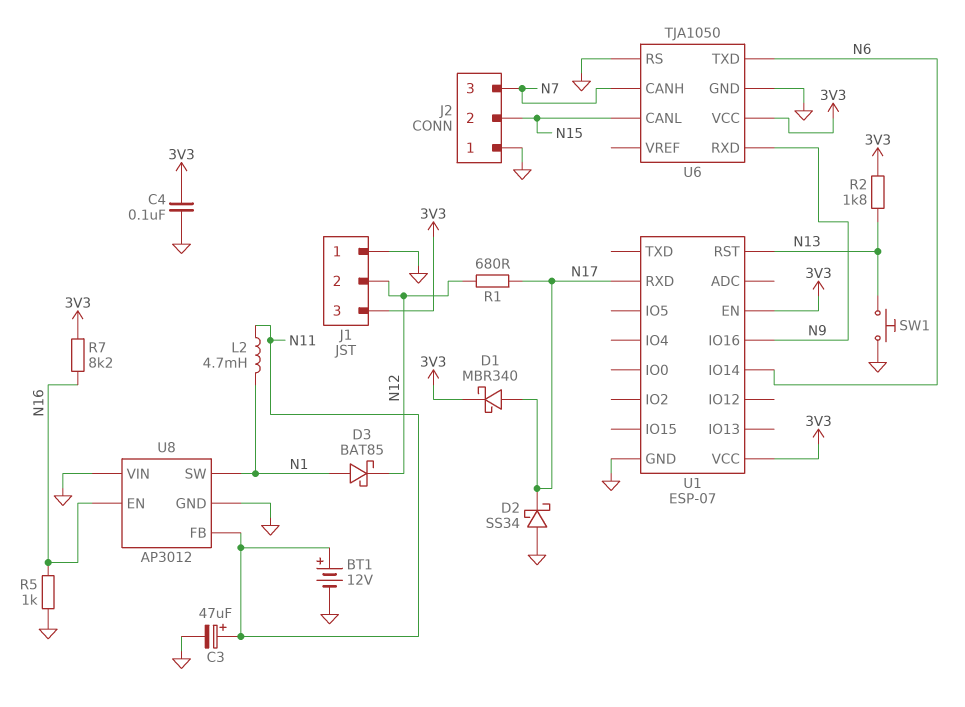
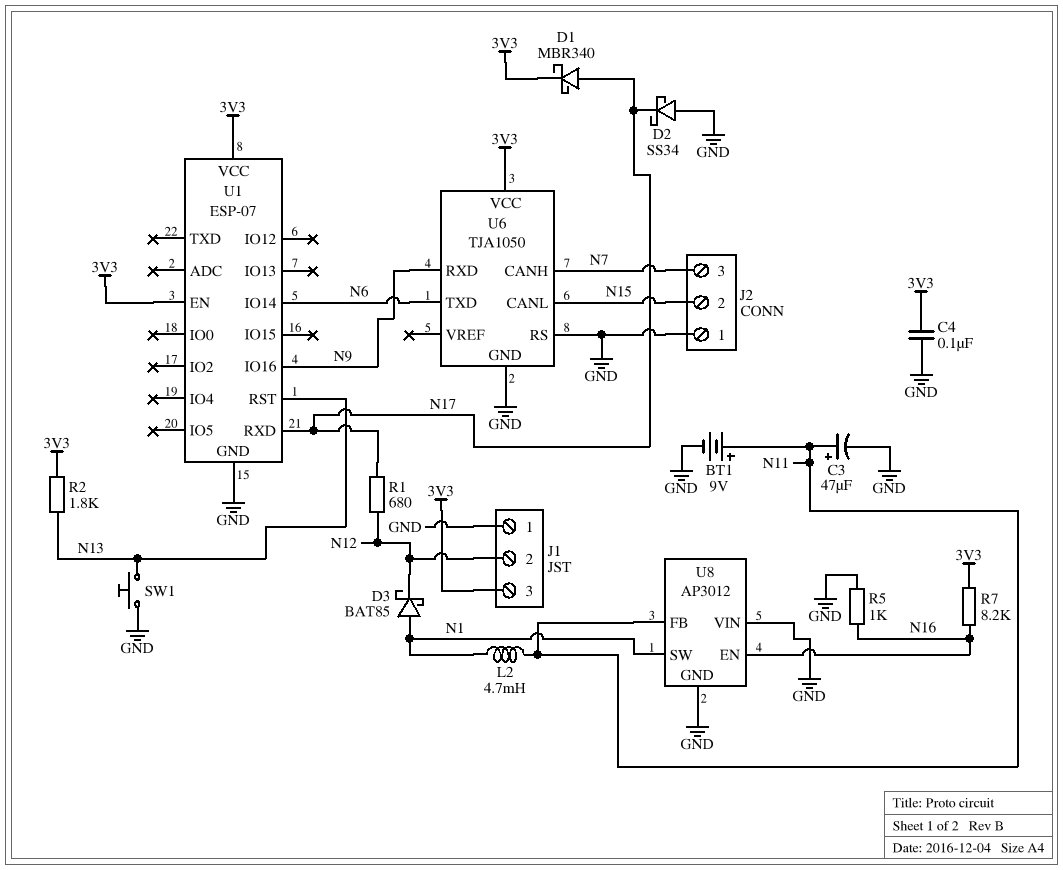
BT1: 12V (plus N11, minus GND) -> 9V (plus N11, minus GND)

